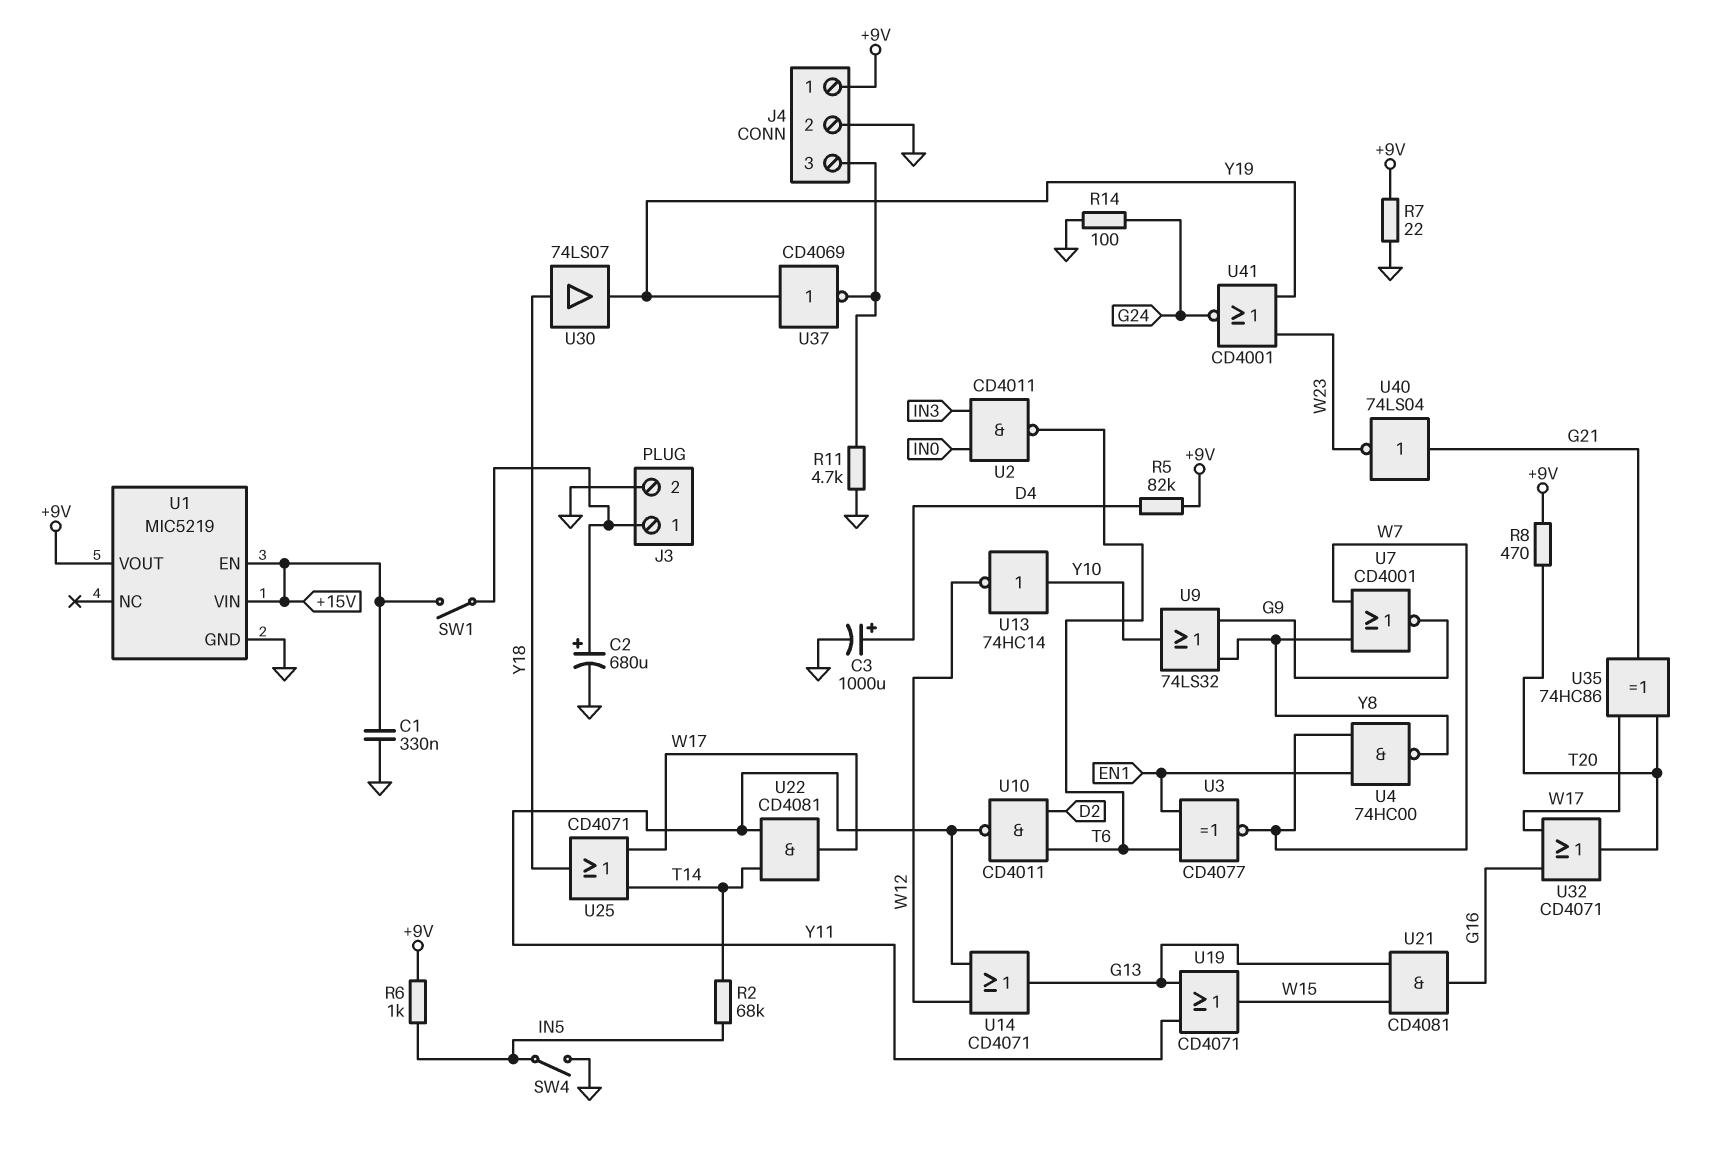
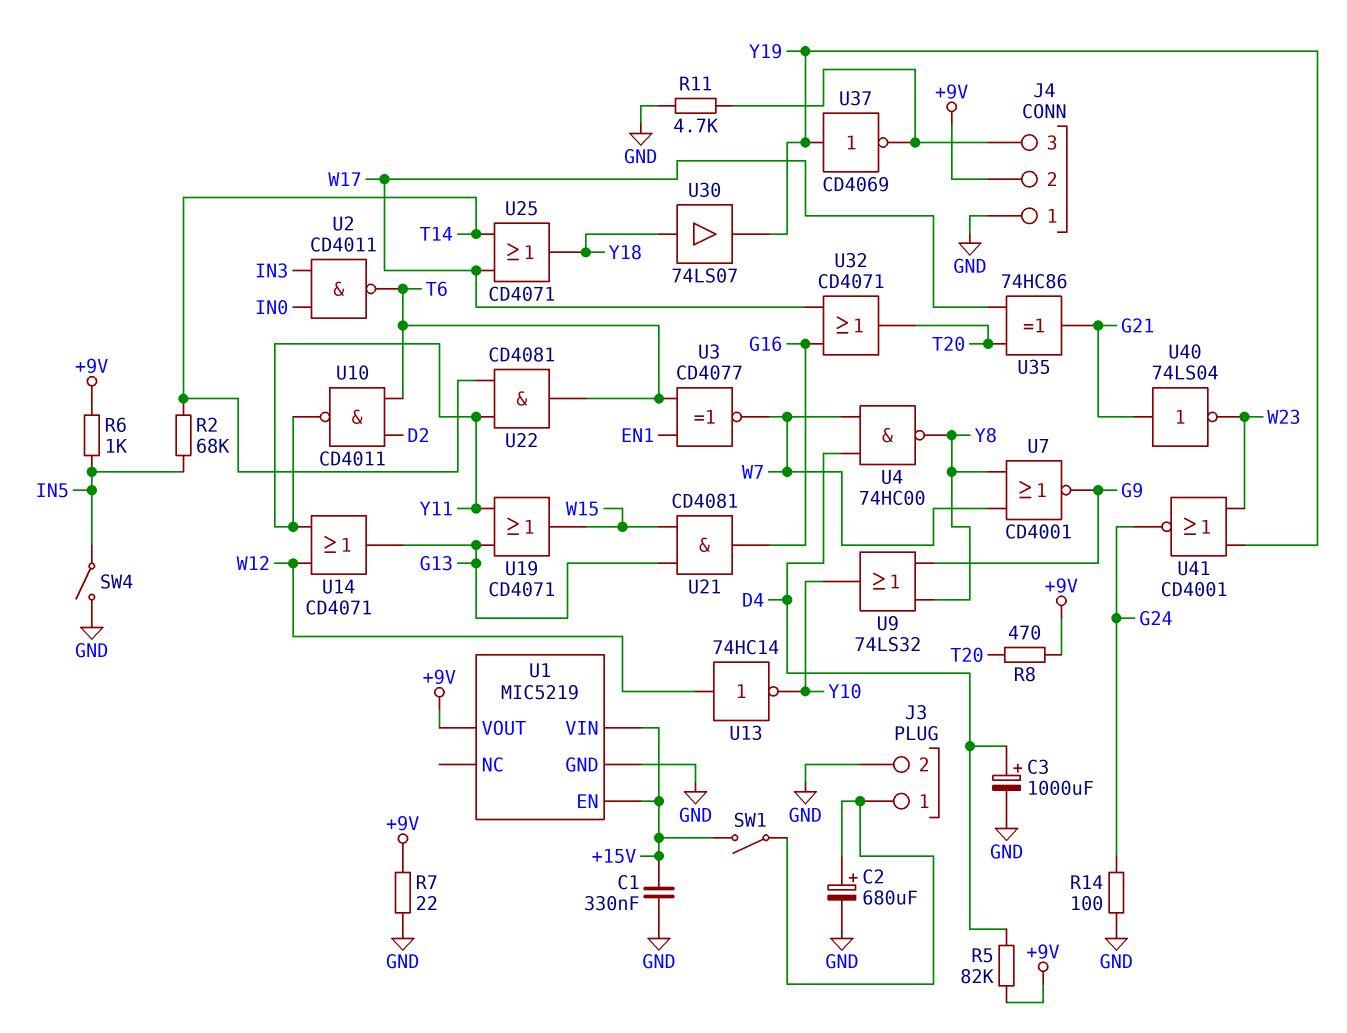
J4 pin 1: +9V -> GND
J4 pin 2: GND -> +9V
U4: NAND 74HC00 (in EN1, in W7, out Y8) -> NAND 74HC00 (in D4, in W7, out Y8)
U13: NOT 74HC14 (in Y10, out W12) -> NOT 74HC14 (in W12, out Y10)
U22: AND CD4081 (in T14, in Y11, out W17) -> AND CD4081 (in T14, in Y11, out T6)

